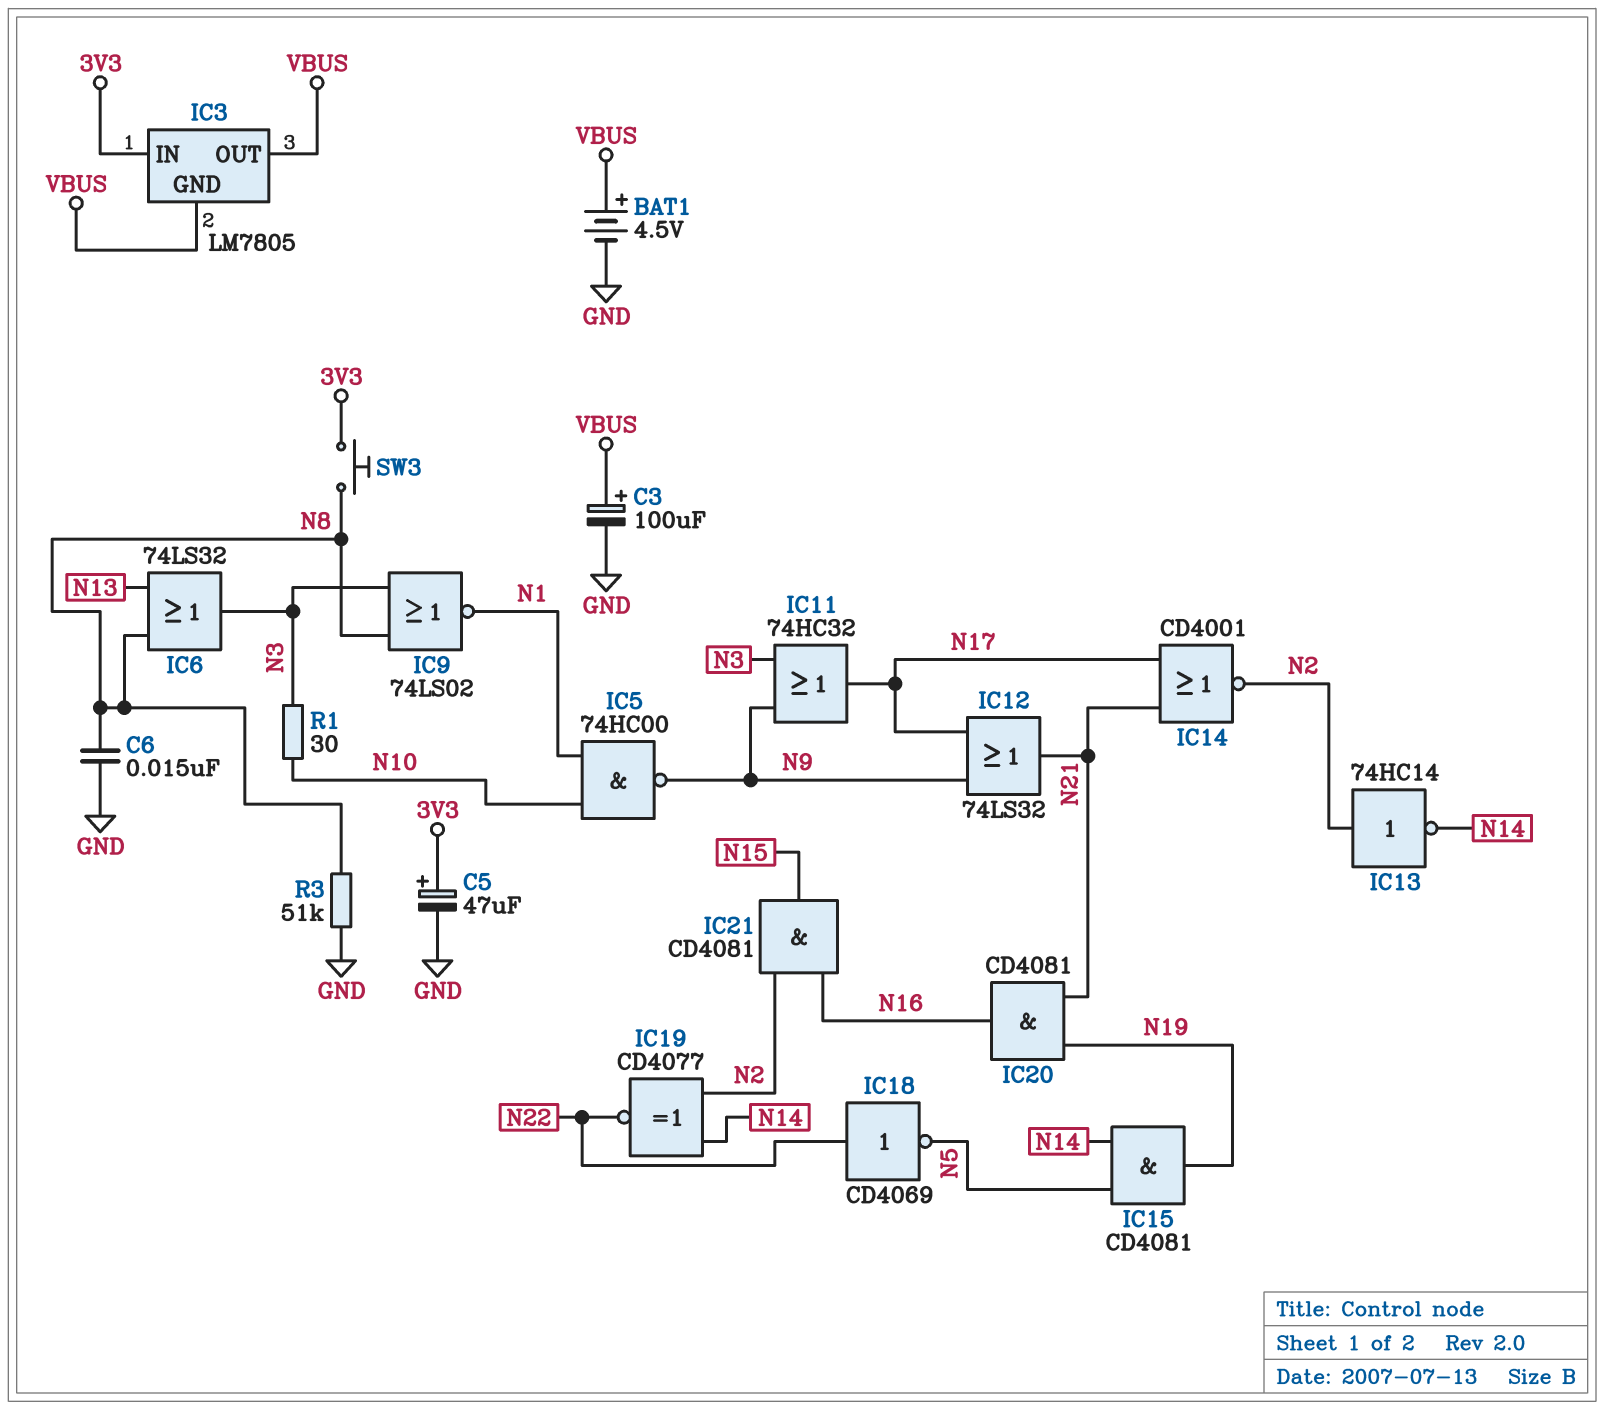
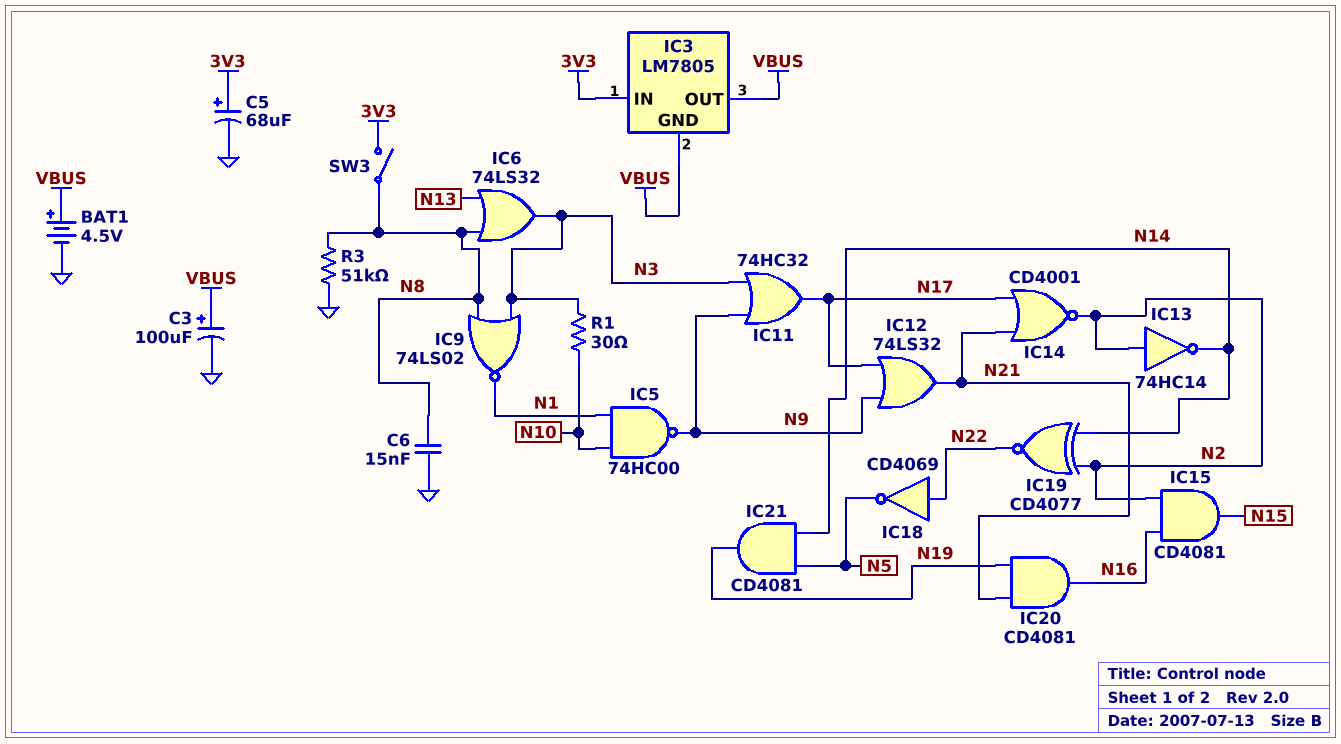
C5: 47uF (plus 3V3, minus GND) -> 68uF (plus 3V3, minus GND)
IC15: AND CD4081 (in N5, in N14, out N19) -> AND CD4081 (in N2, in N16, out N15)
IC21: AND CD4081 (in N2, in N16, out N15) -> AND CD4081 (in N5, in N14, out N19)
SW3: button (3V3, N8) -> switch (3V3, N8)

